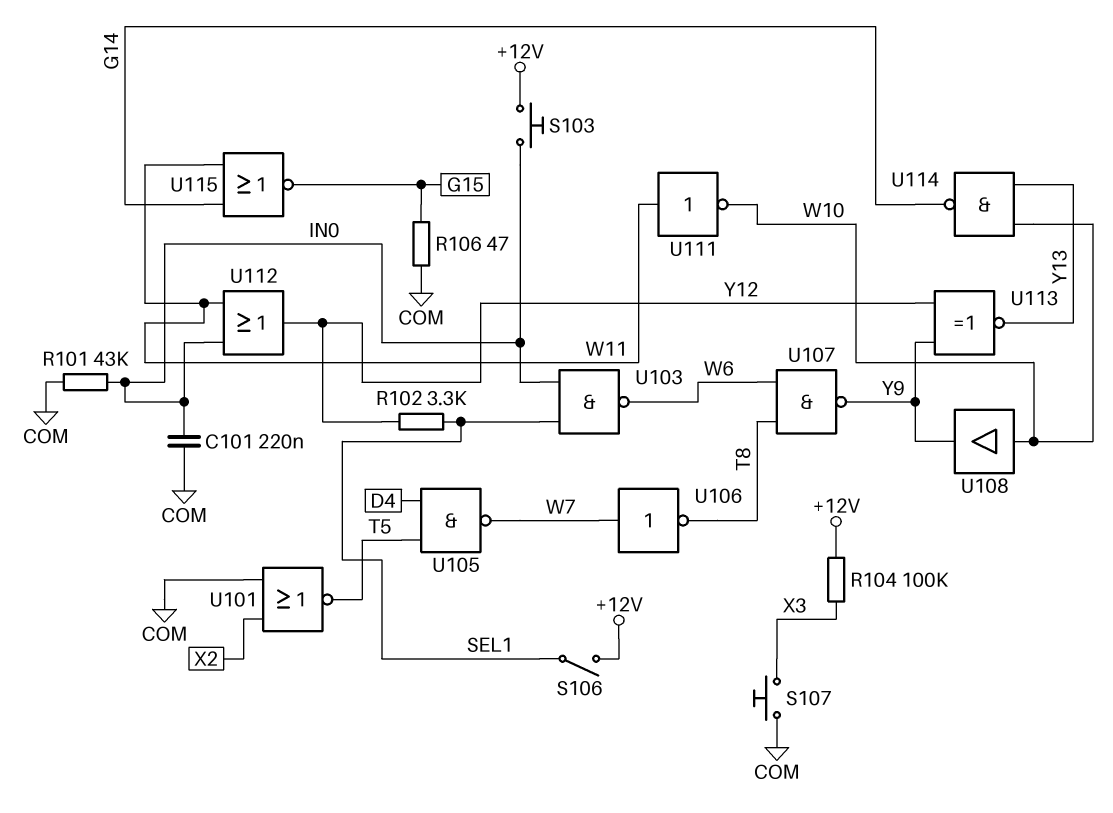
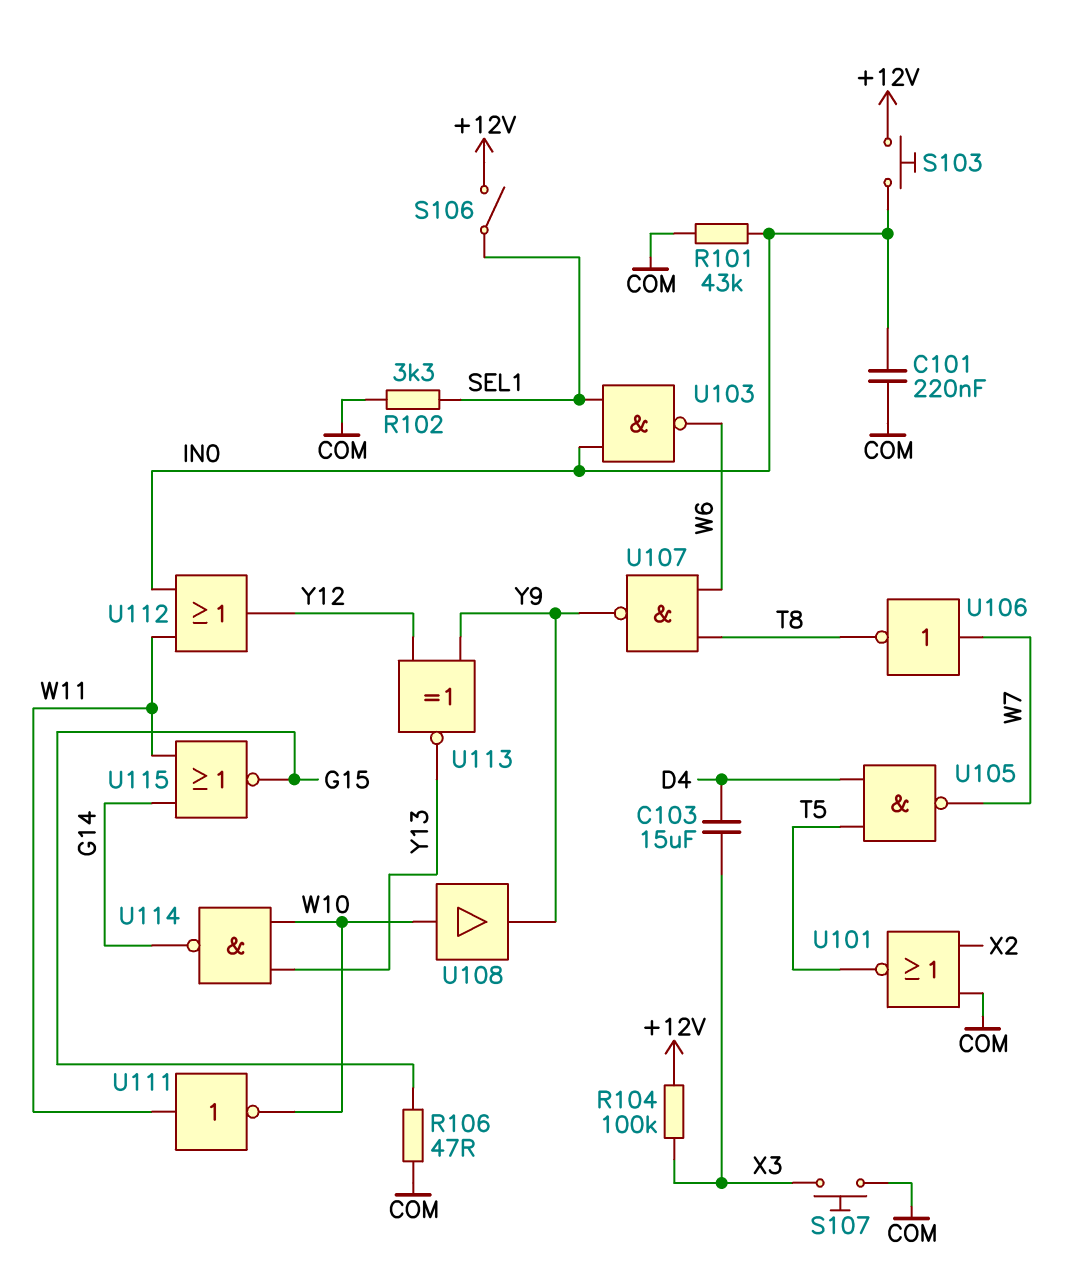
C103: none -> 15uF (D4, X3)
R102: 3.3k (SEL1, Y12) -> 3.3k (COM, SEL1)

